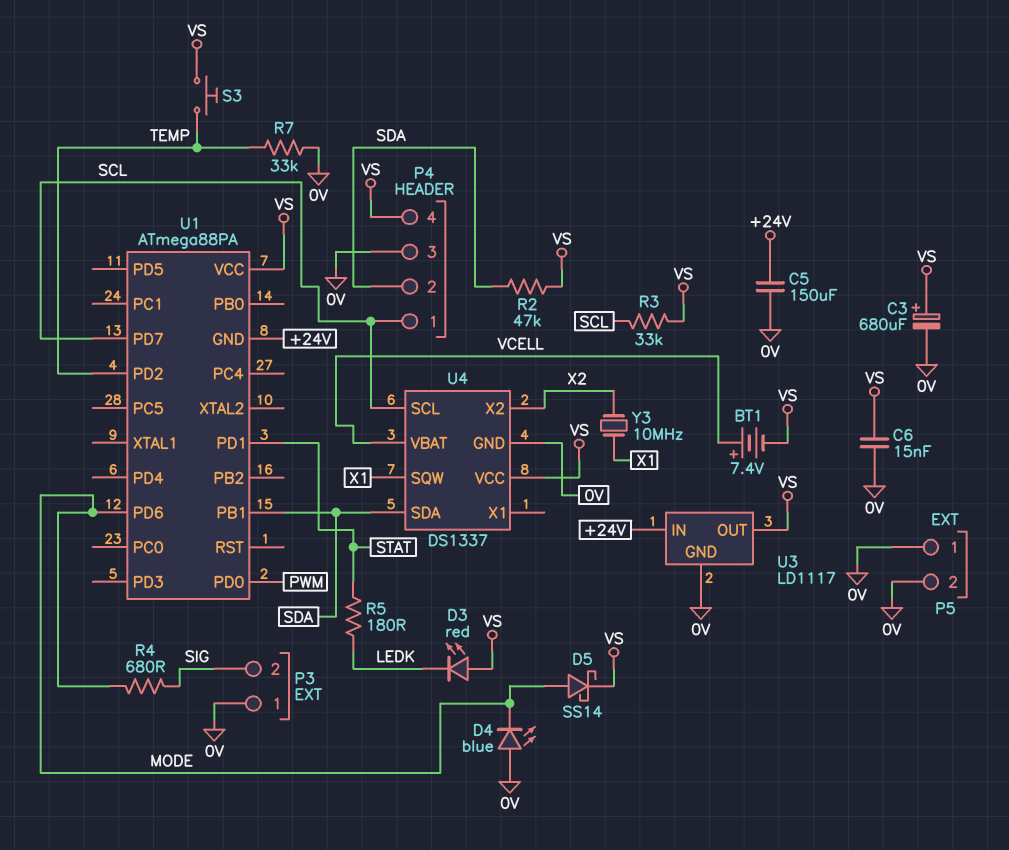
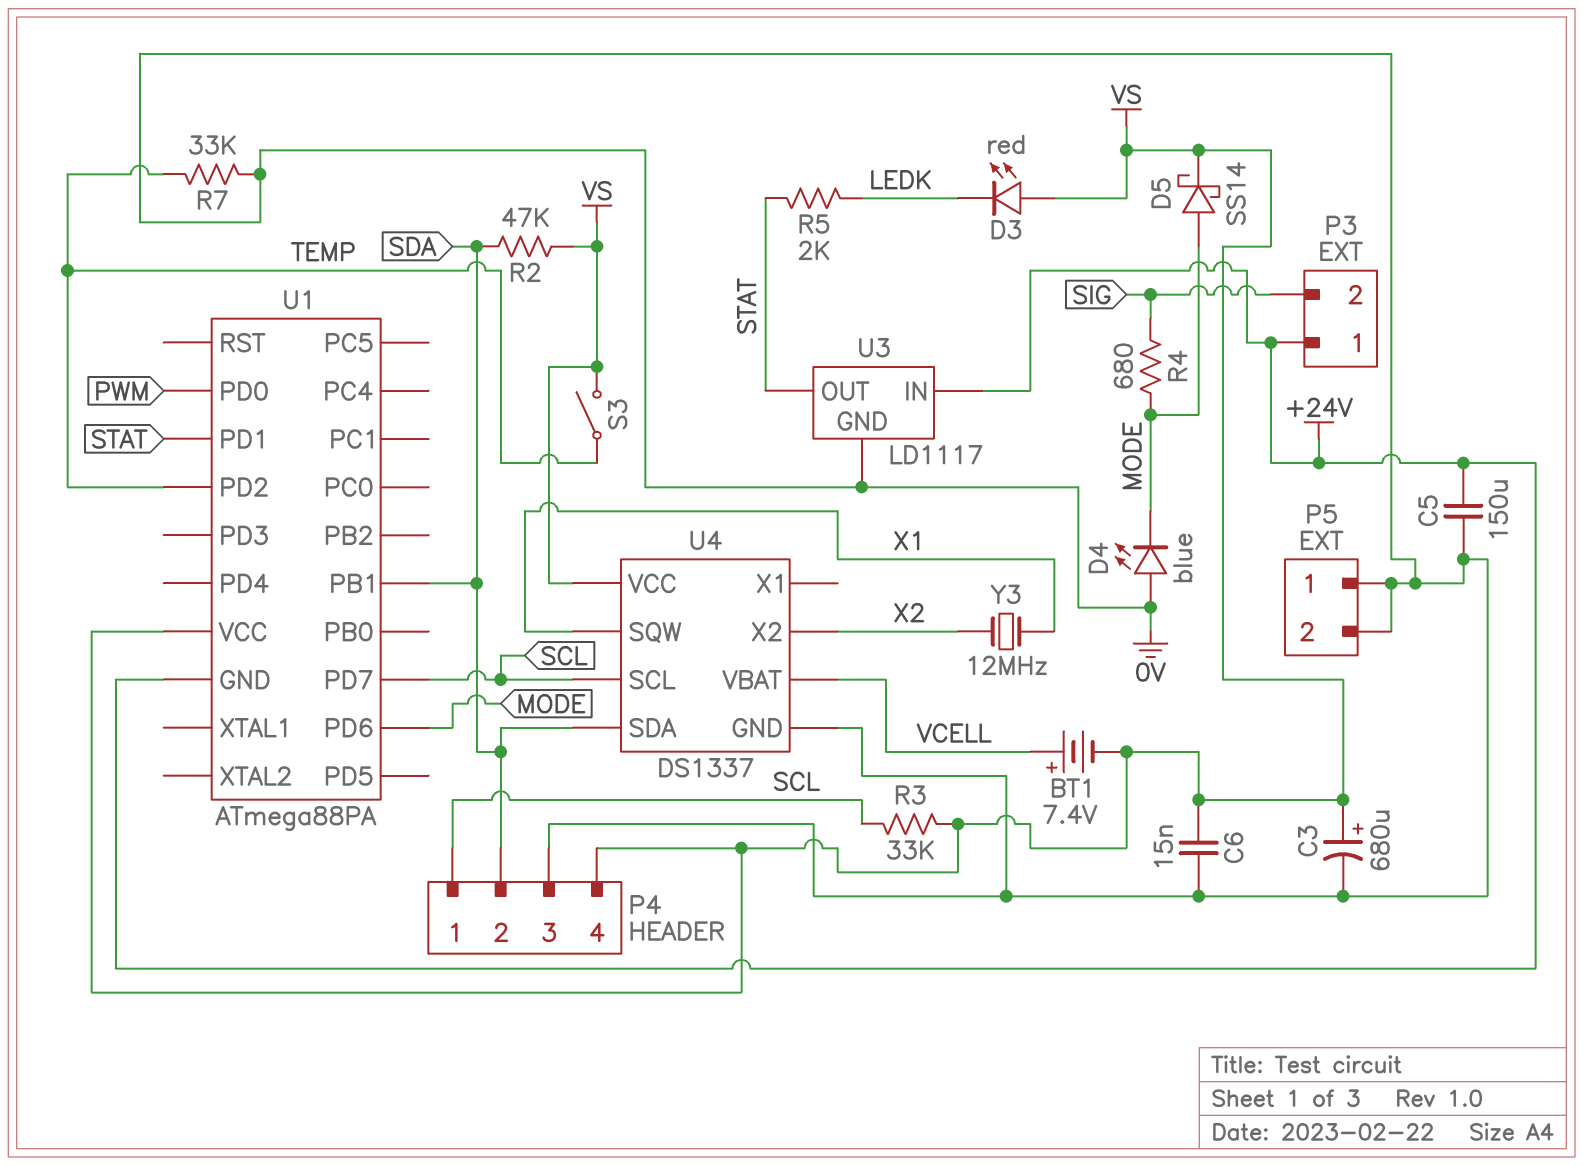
P3 pin 1: 0V -> +24V
R5: 180 (LEDK, STAT) -> 2k (LEDK, STAT)
S3: button (TEMP, VS) -> switch (TEMP, VS)
U3 pin OUT: VS -> STAT
Y3: 10MHz (X1, X2) -> 12MHz (X1, X2)

